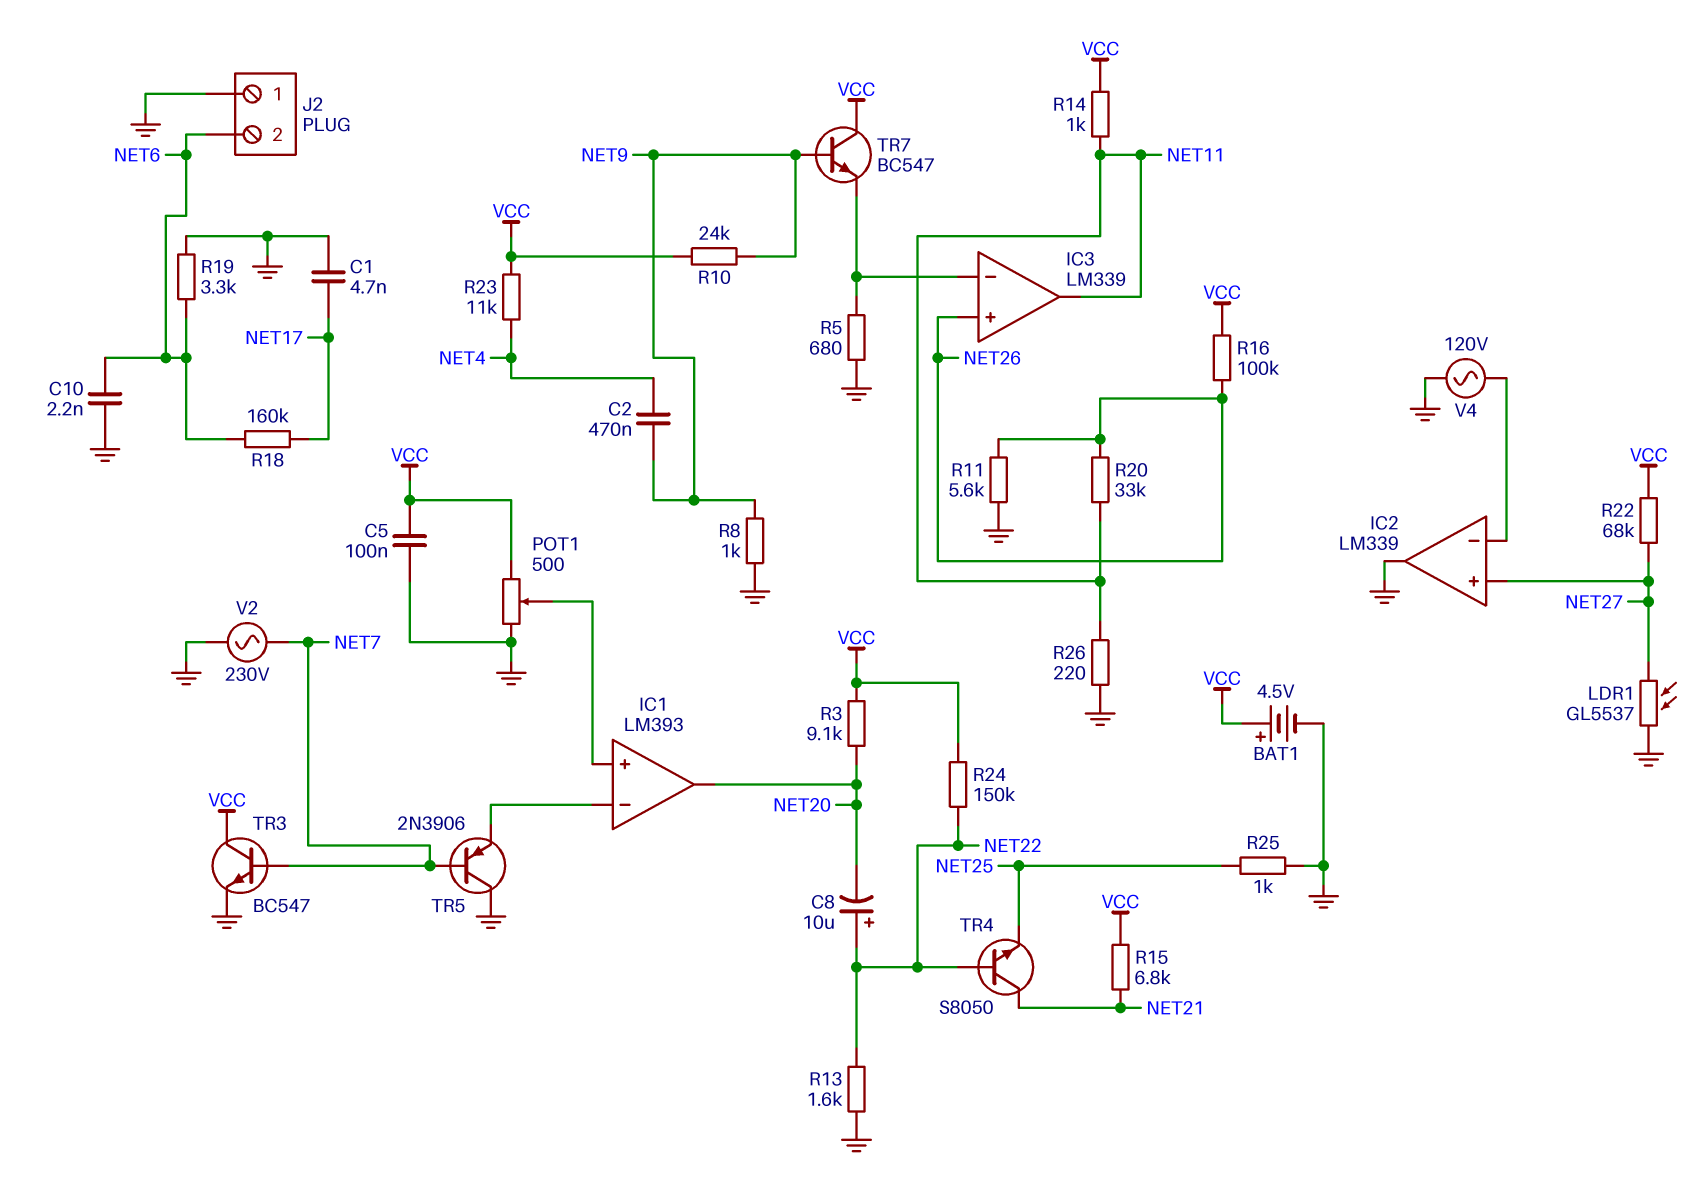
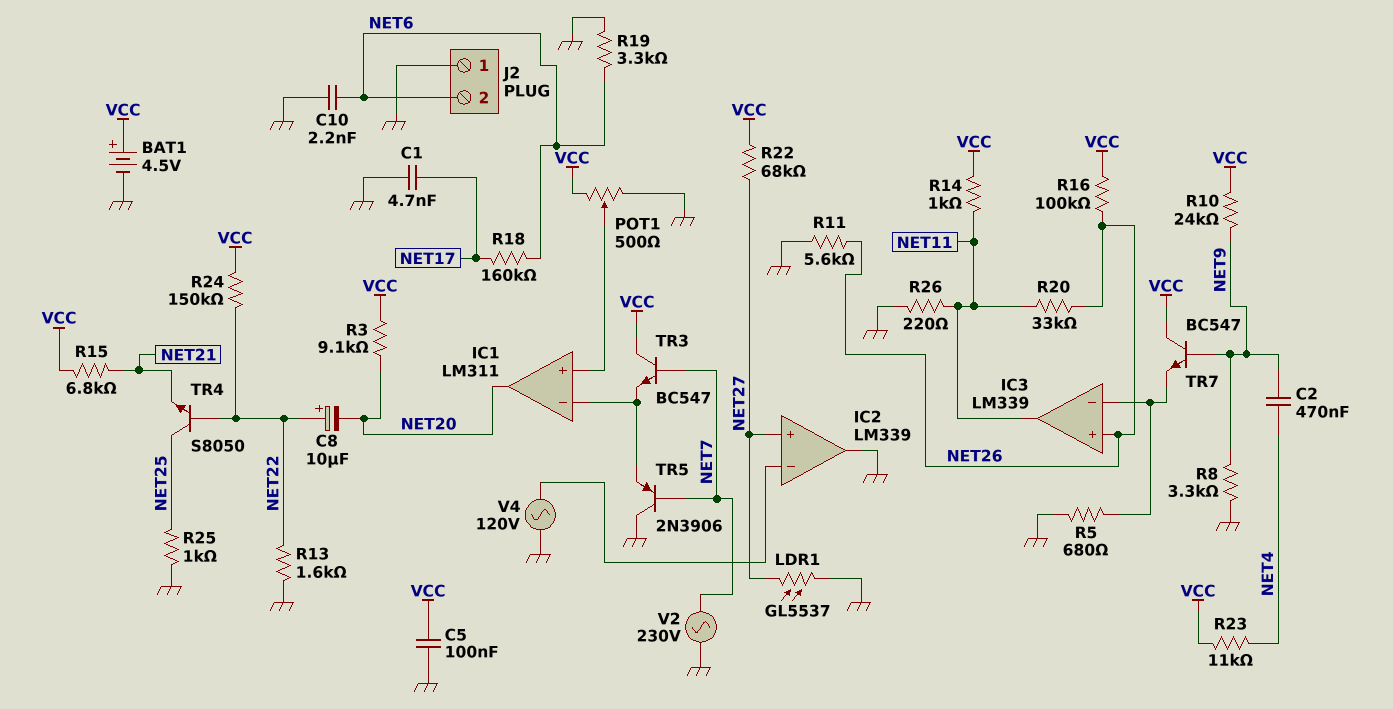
IC1: LM393 -> LM311
R8: 1k (GND, NET9) -> 3.3k (GND, NET9)
TR3: NPN BC547 (B NET7, C VCC, E GND) -> NPN BC547 (B NET7, C VCC, E IC1/in-)
TR4: NPN S8050 (B NET22, C NET21, E NET25) -> NPN S8050 (B NET22, C NET25, E NET21)

